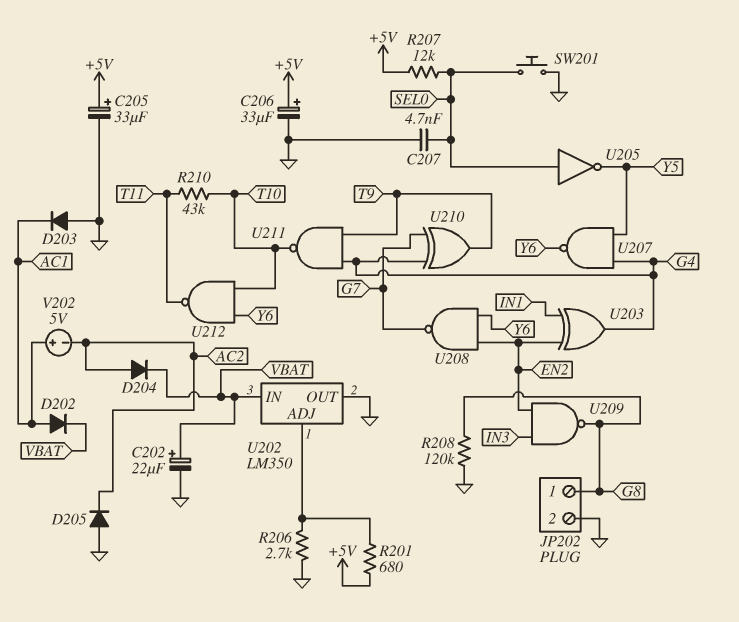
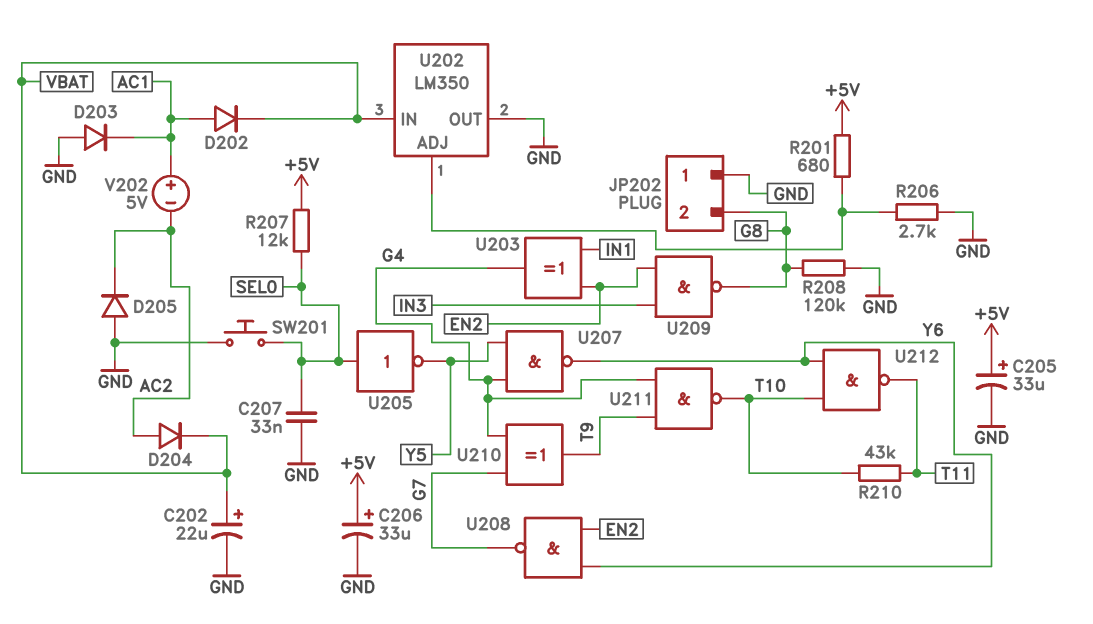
C207: 4.7nF (GND, SEL0) -> 33nF (GND, SEL0)
JP202 pin 1: G8 -> GND
JP202 pin 2: GND -> G8

